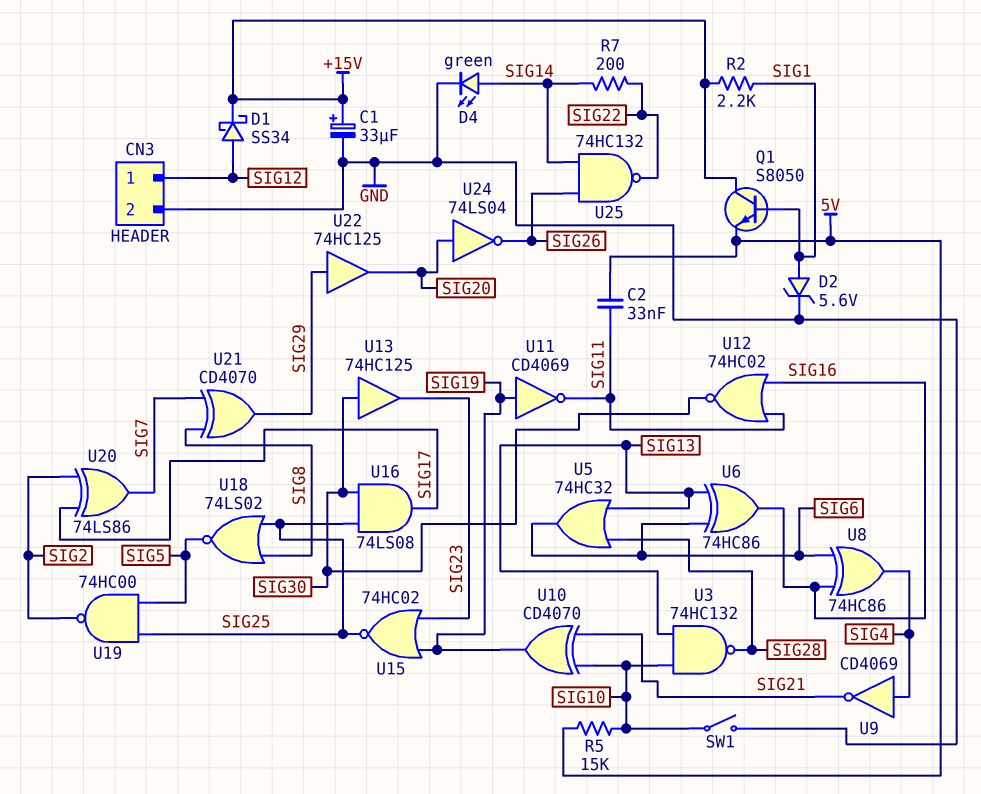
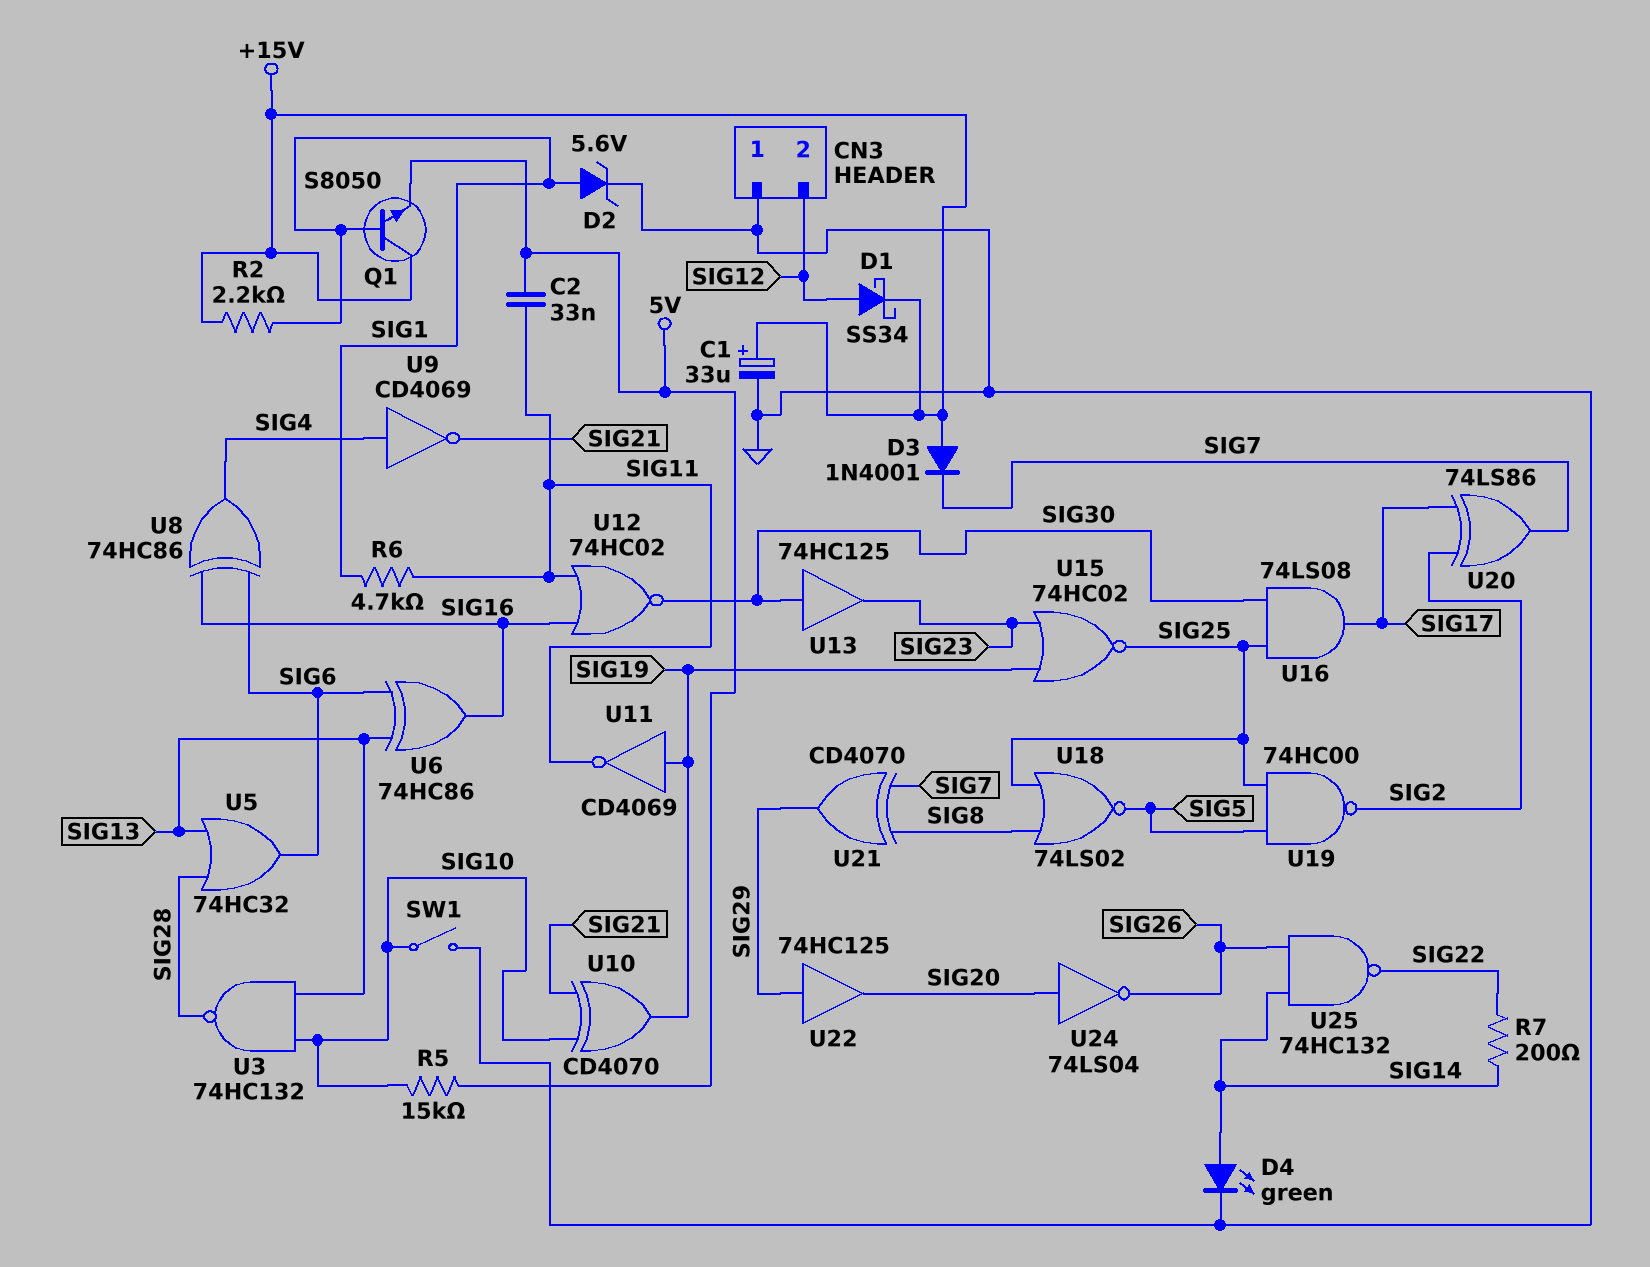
CN3 pin 1: SIG12 -> GND
CN3 pin 2: GND -> SIG12
D3: none -> diode 1N4001 (A +15V, K SIG7)
R6: none -> 4.7k (SIG1, SIG11)

